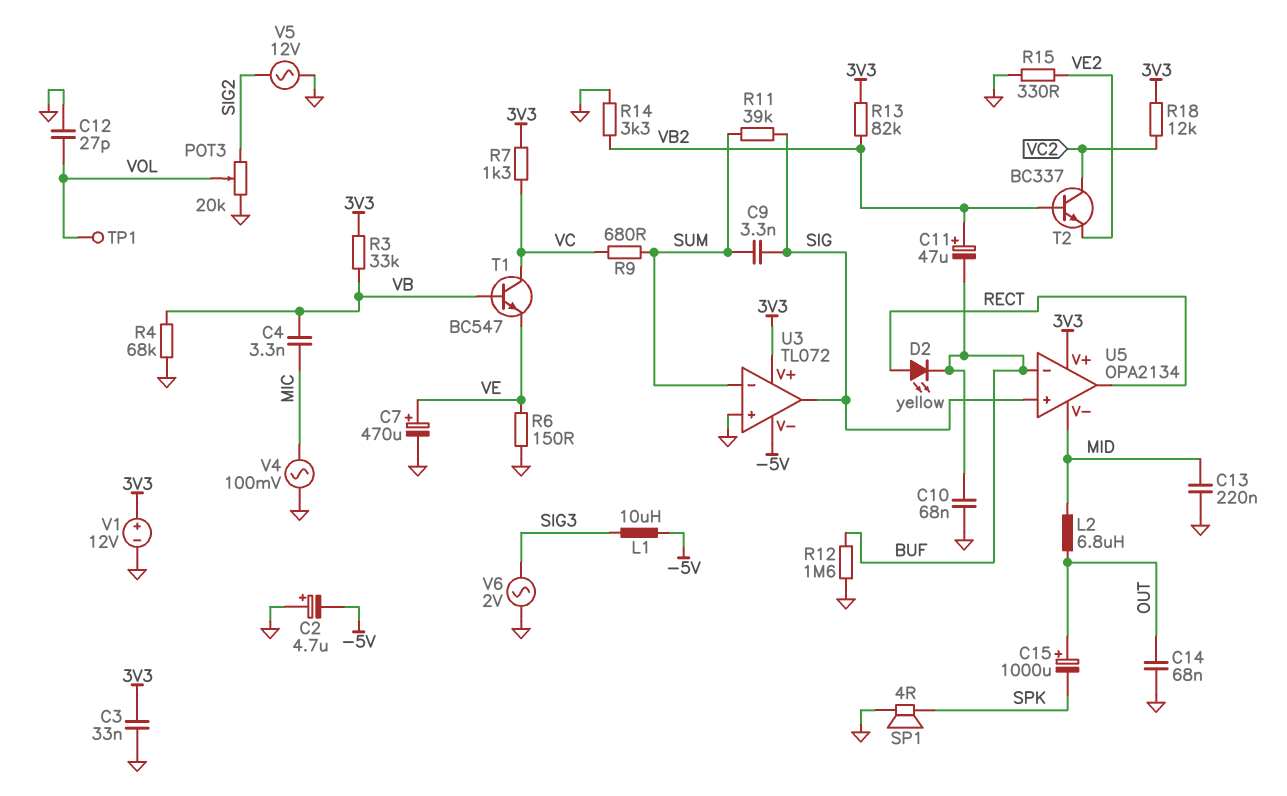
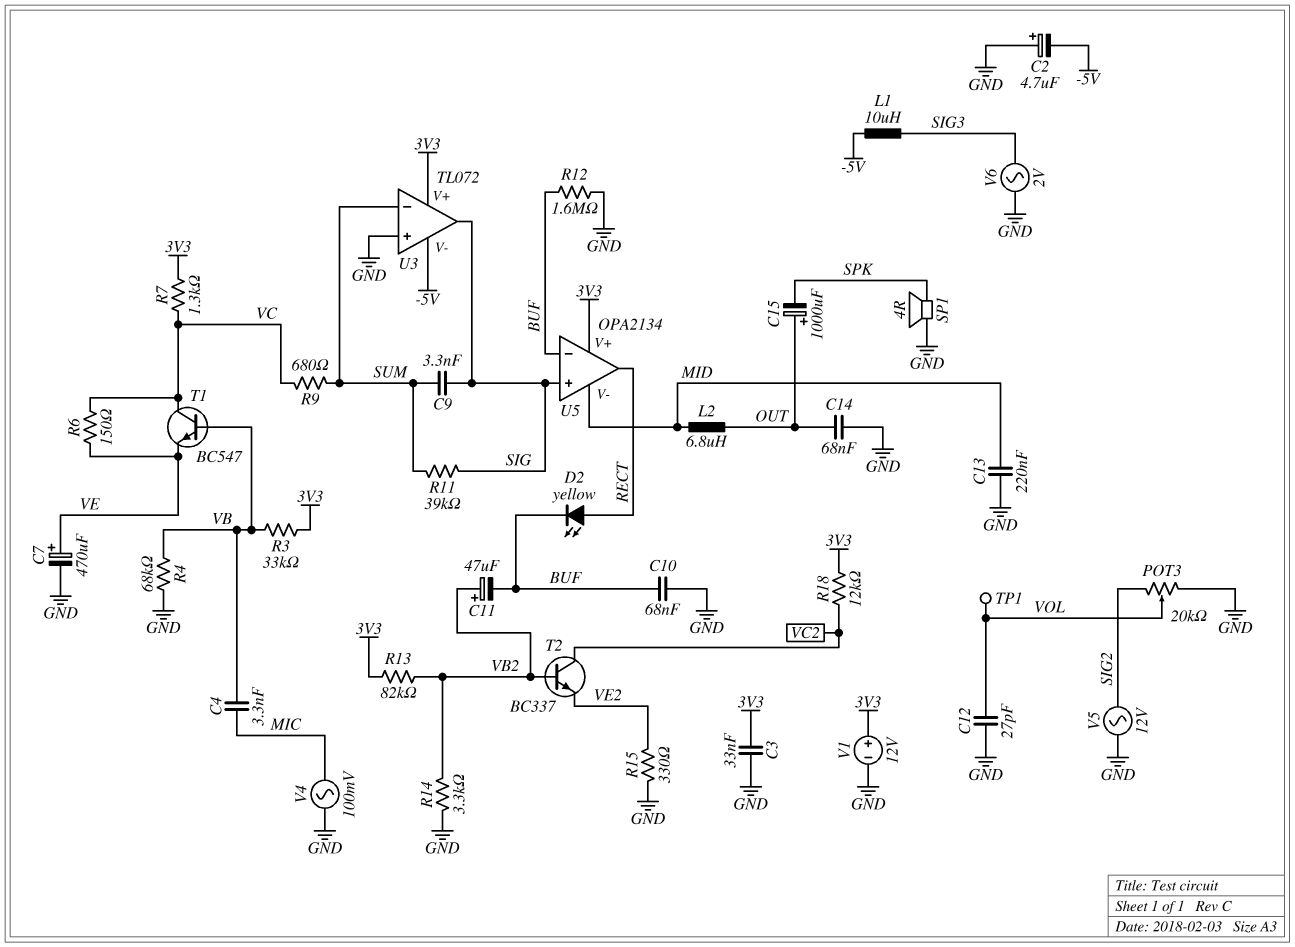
R6: 150 (GND, VE) -> 150 (VC, VE)

